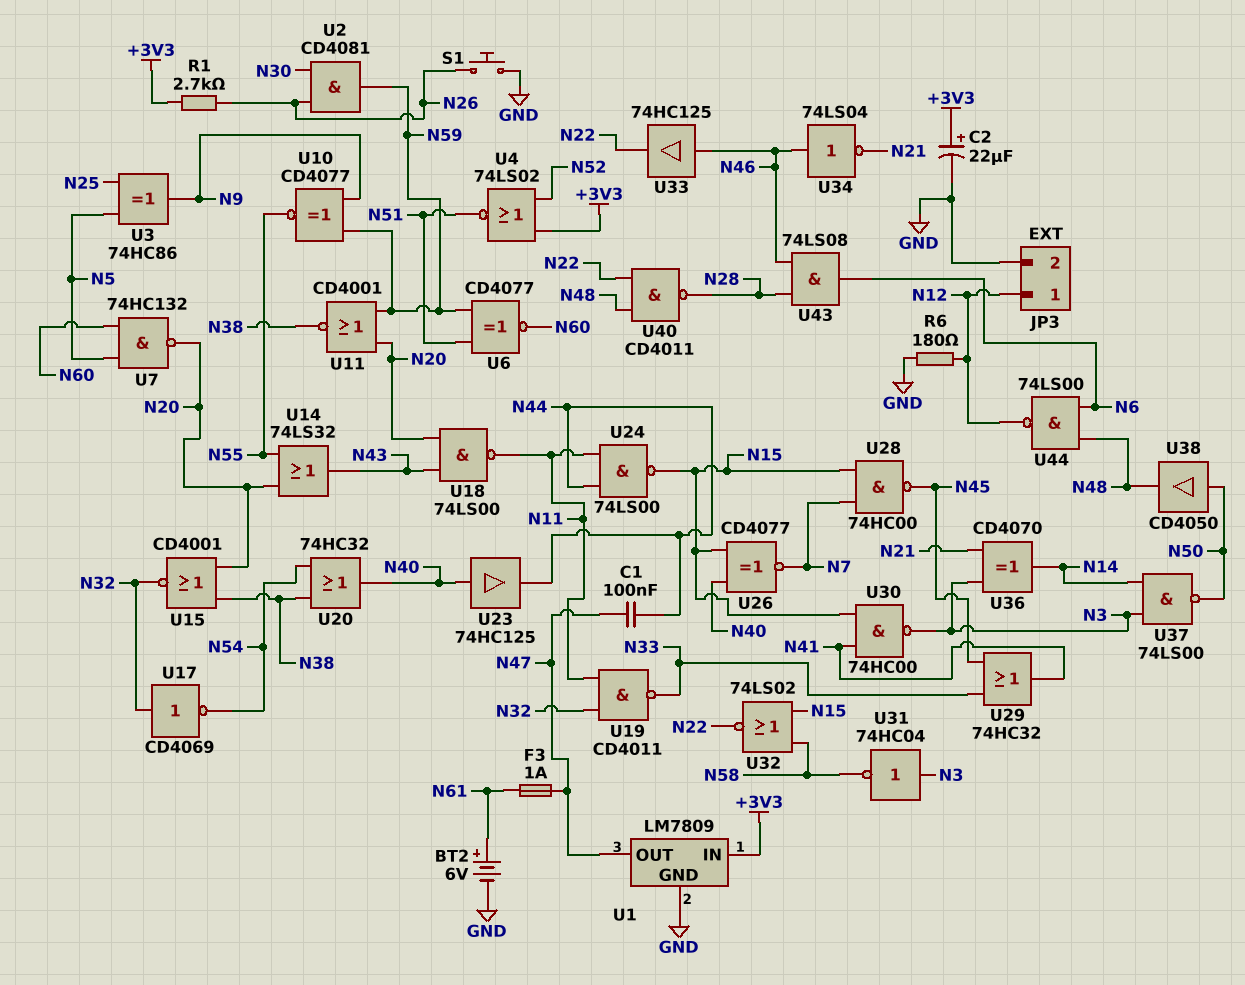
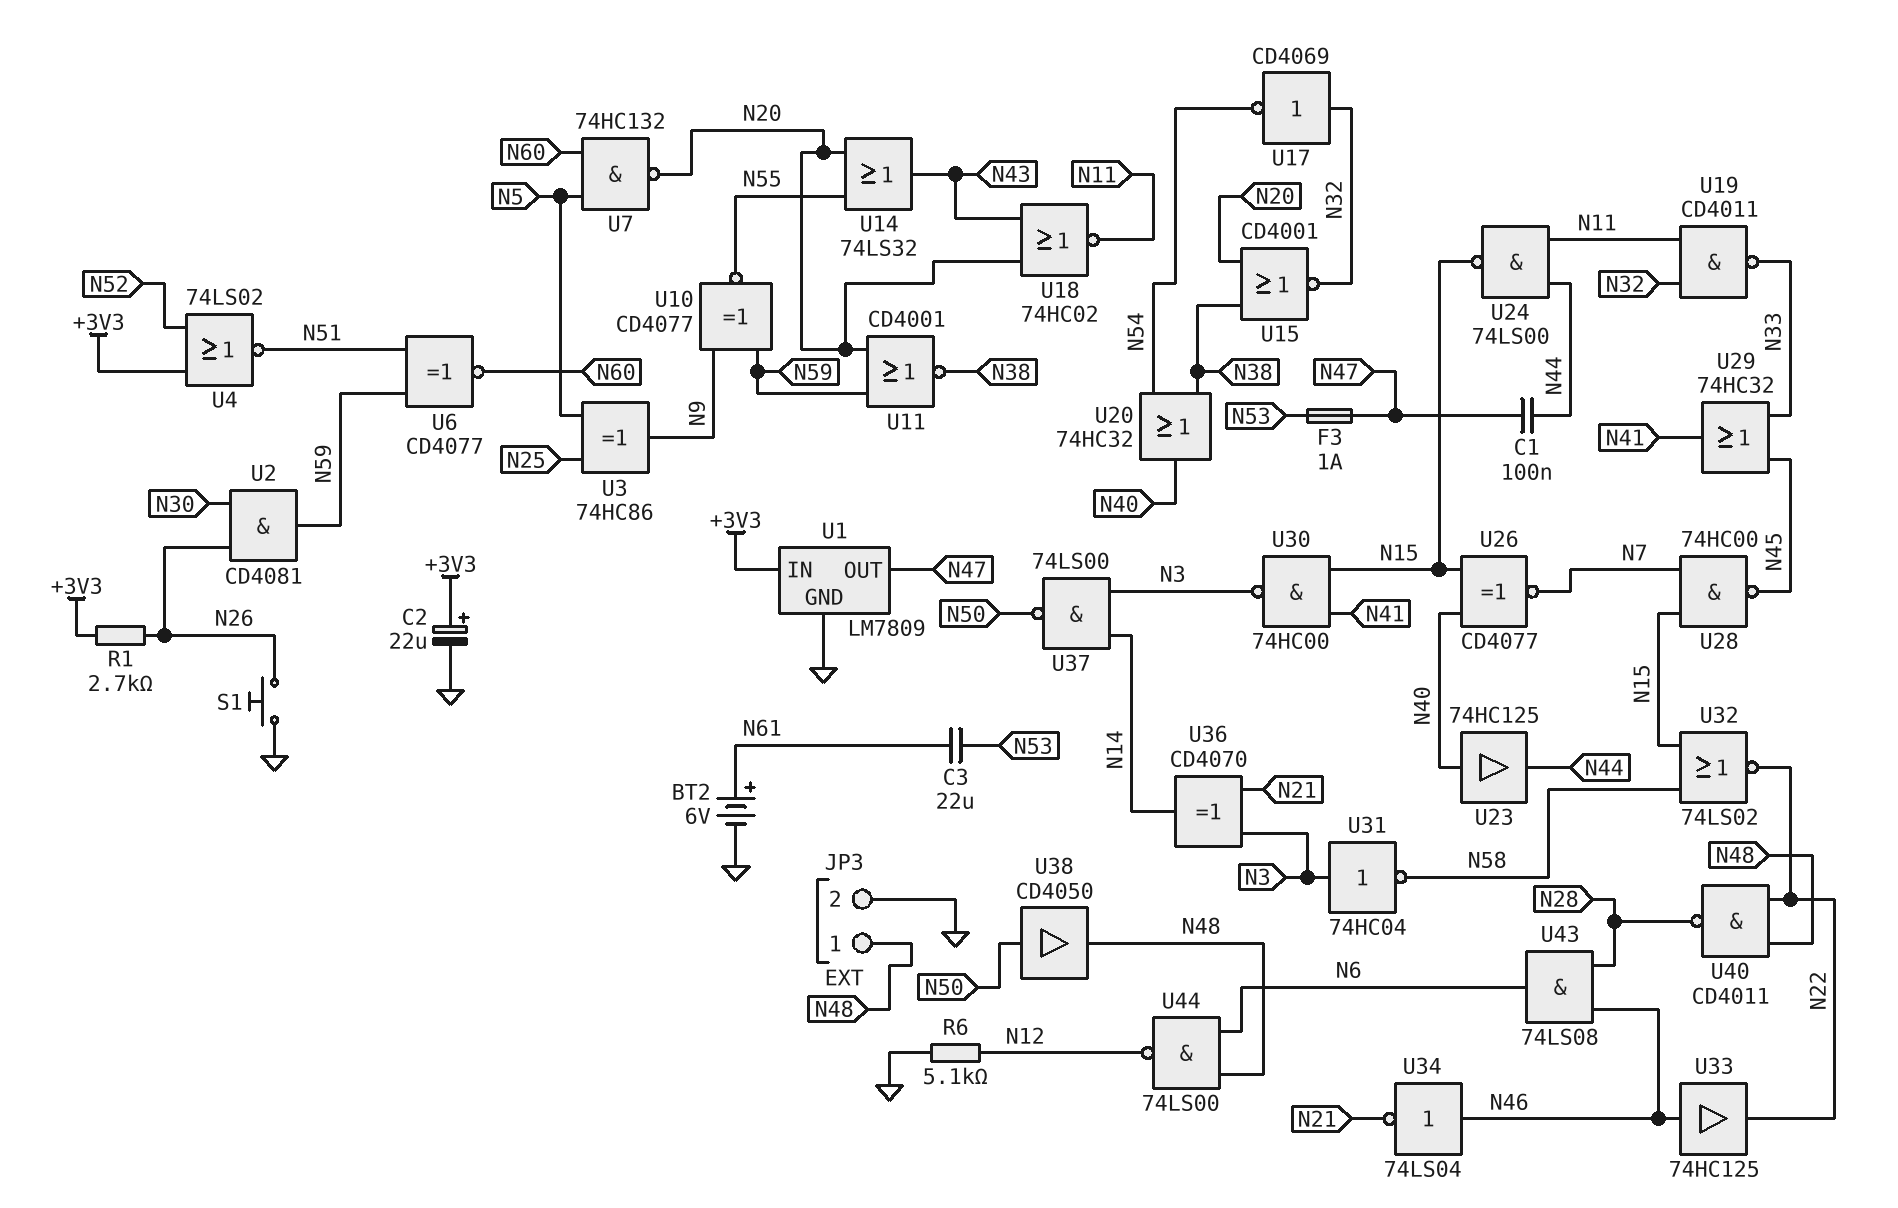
C3: none -> 22uF (N53, N61)
F3: 1A (N47, N61) -> 1A (N47, N53)
JP3 pin 1: N12 -> N48
R6: 180 (GND, N12) -> 5.1k (GND, N12)
U18: NAND 74LS00 (in N20, in N43, out N11) -> NOR 74HC02 (in N20, in N43, out N11)

